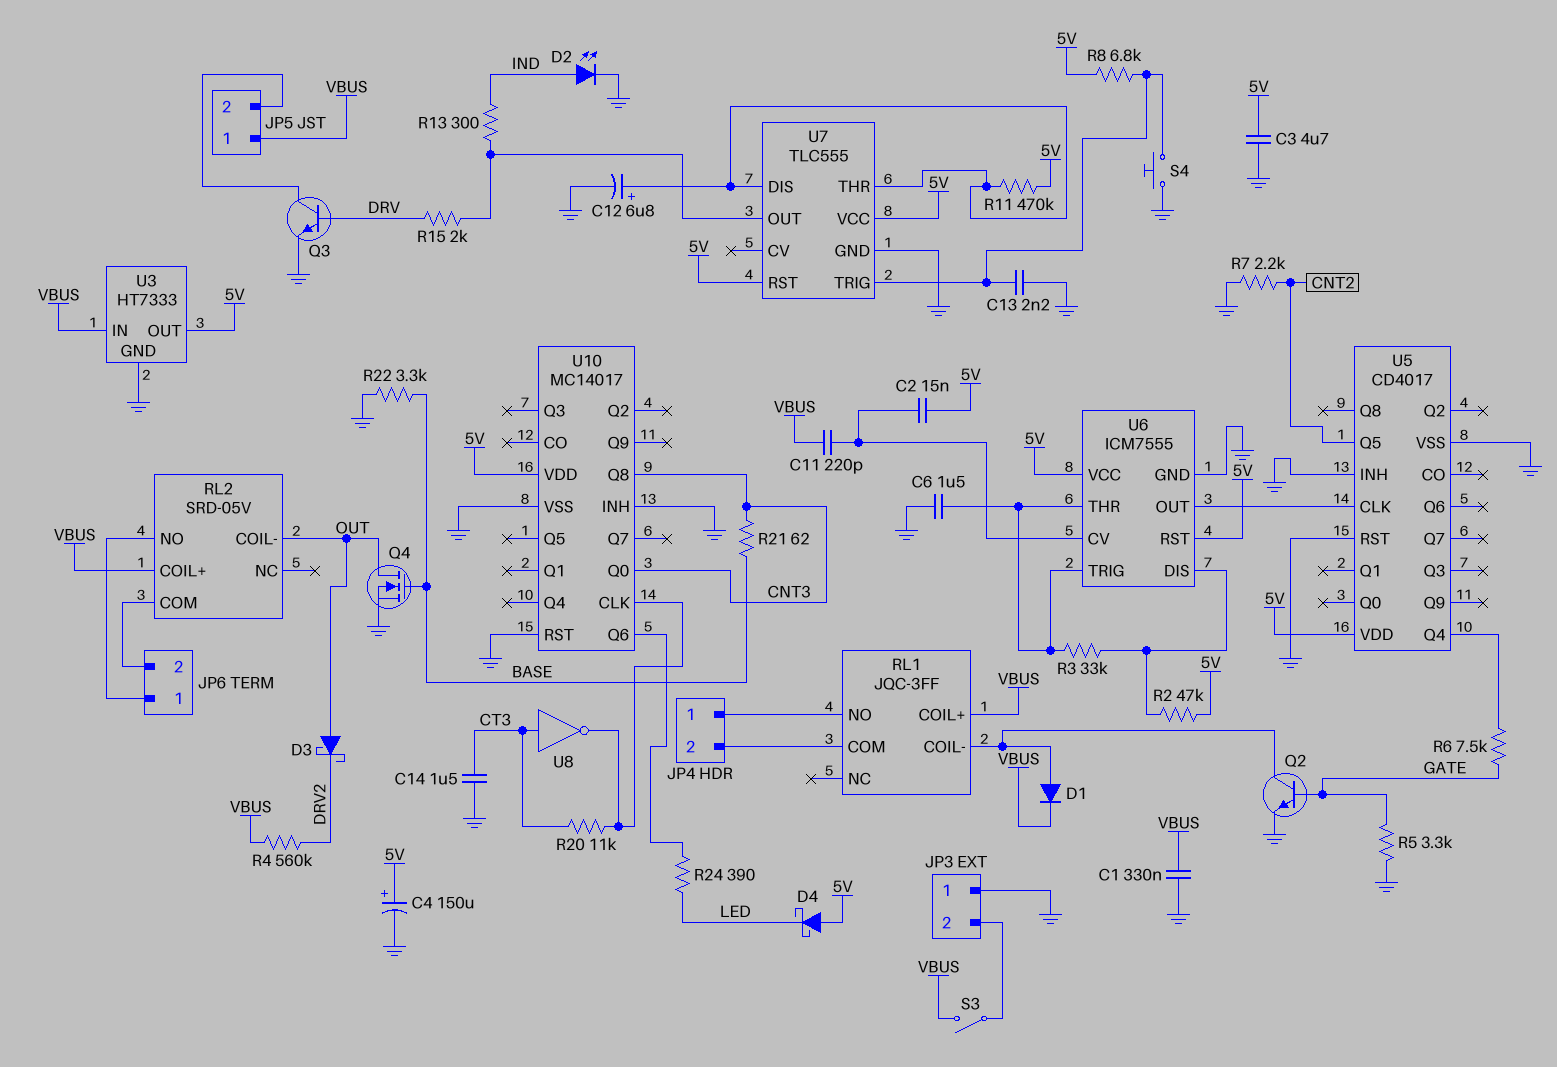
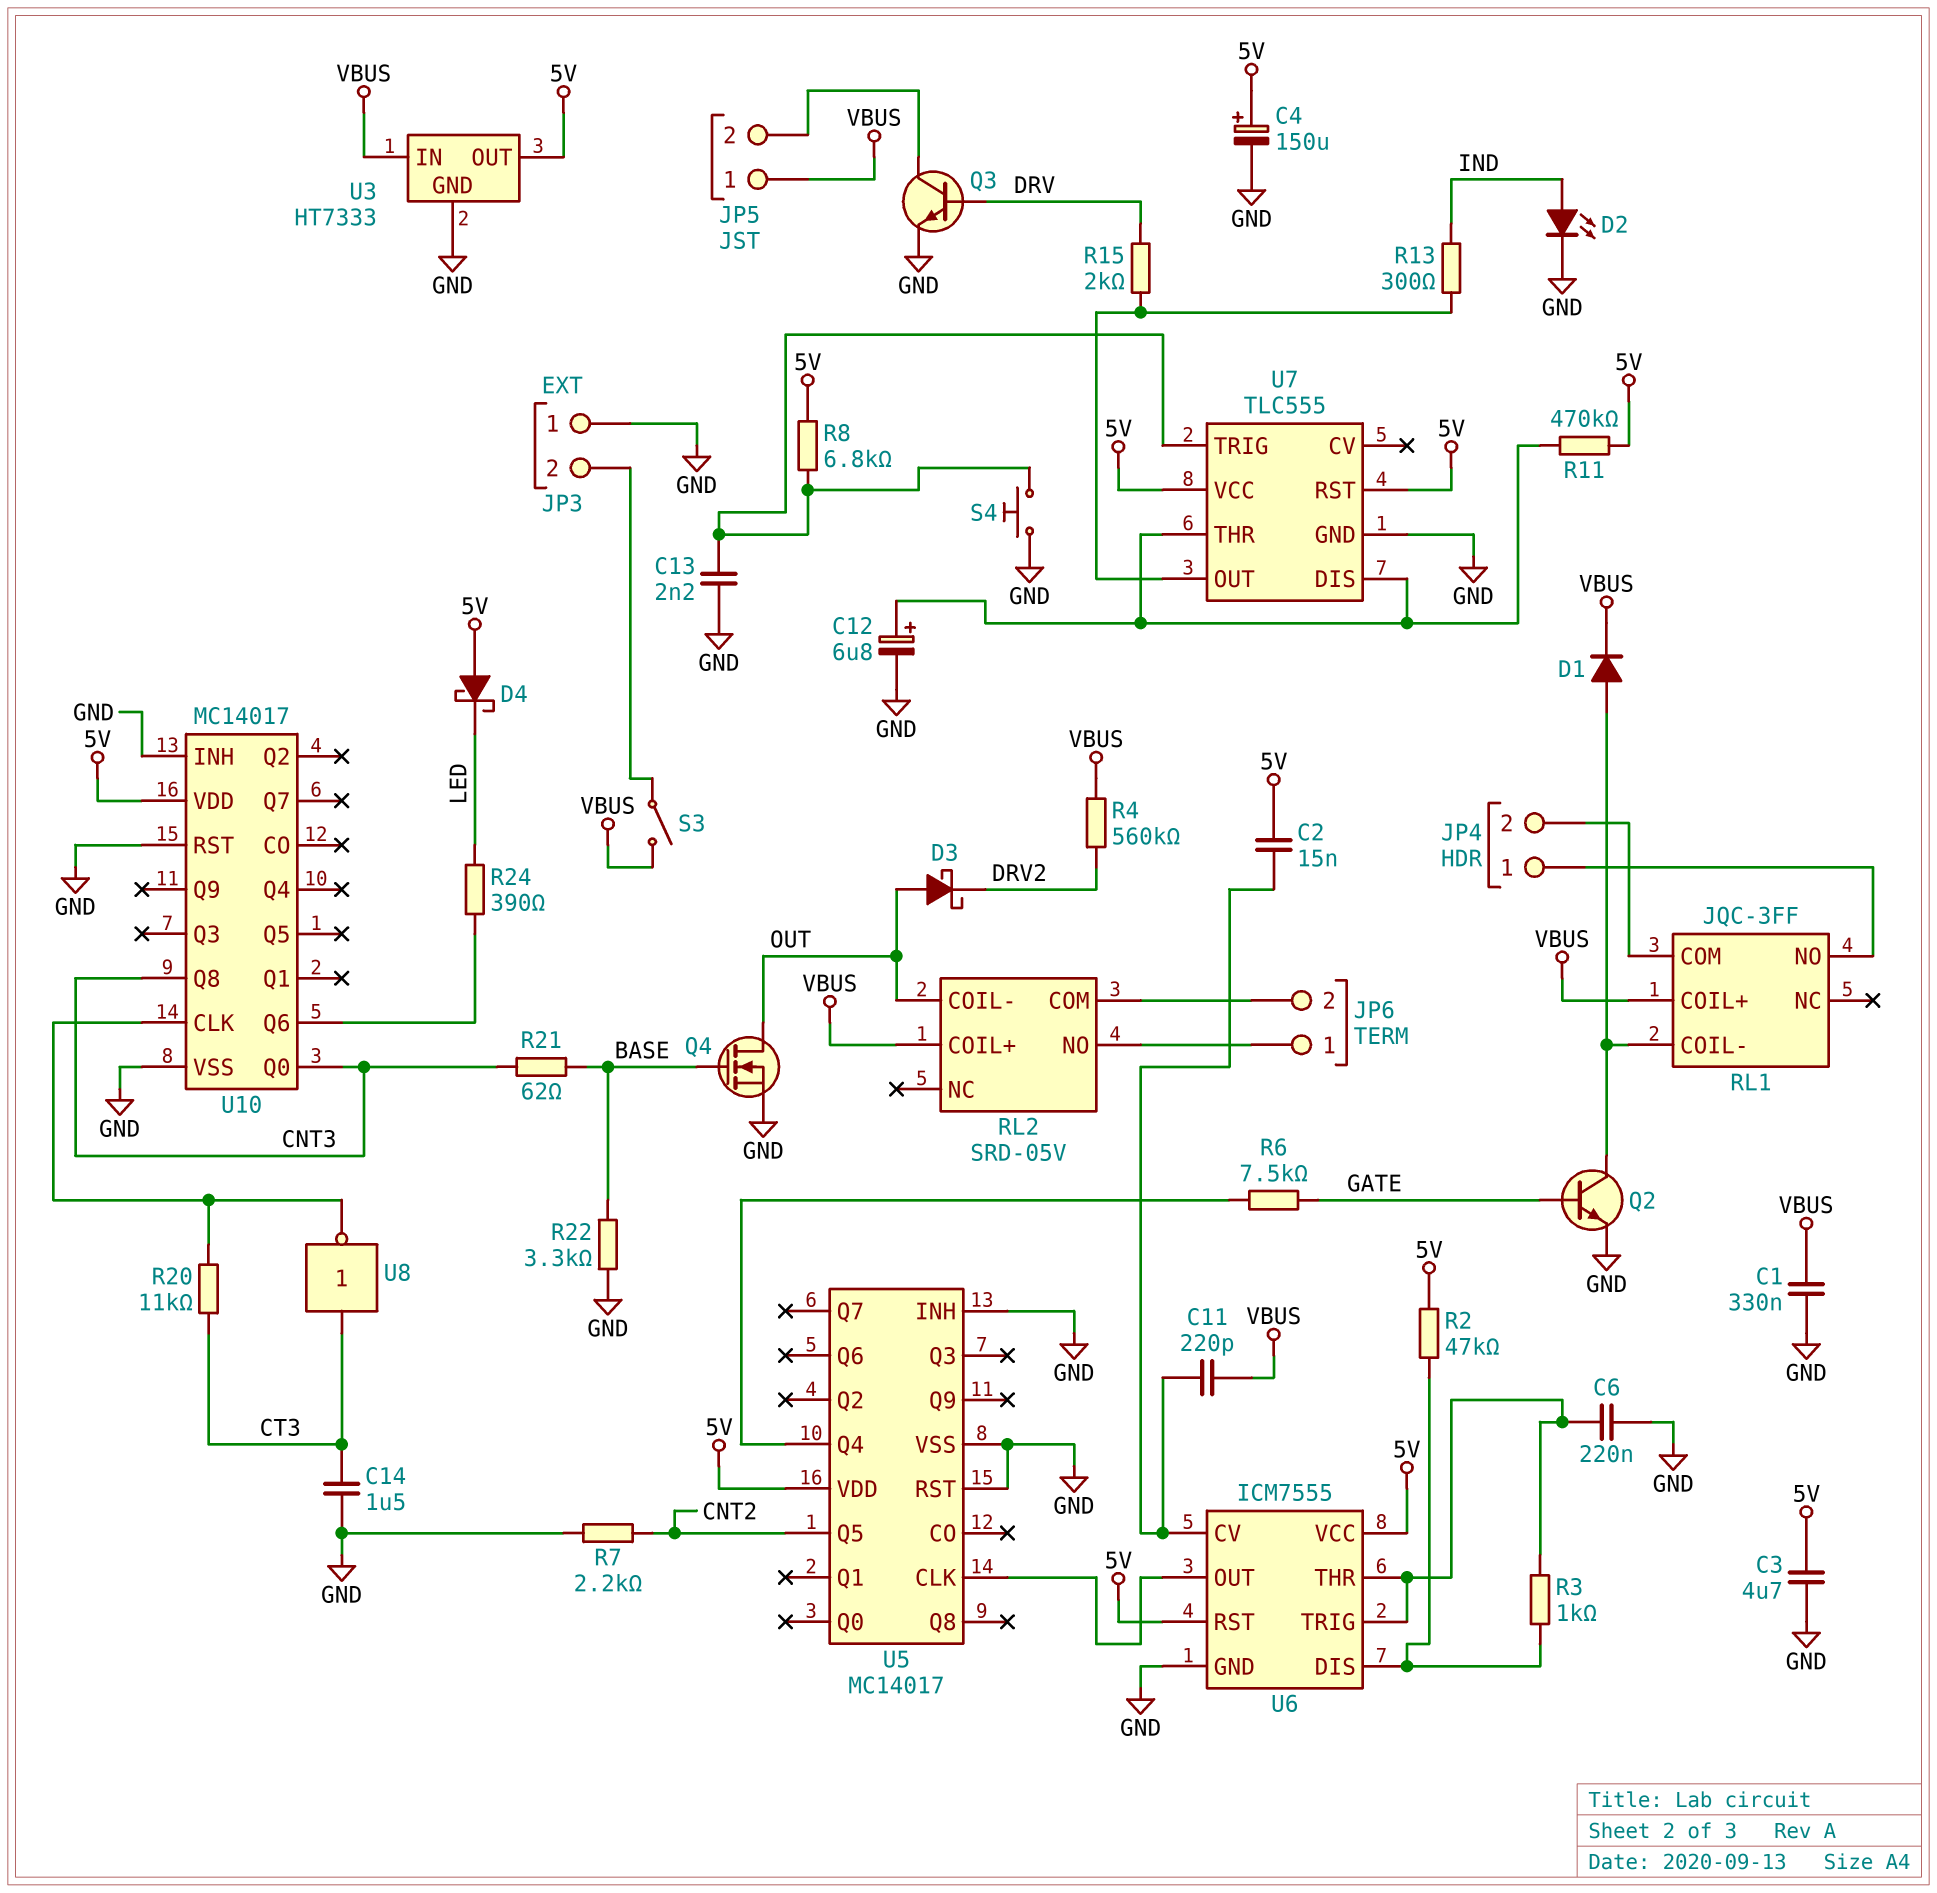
C6: 1.5uF (GND, U6/THR) -> 220nF (GND, U6/THR)
R3: 33k (U6/DIS, U6/THR) -> 1k (U6/DIS, U6/THR)
R5: 3.3k (GATE, GND) -> none
U5: CD4017 -> MC14017

